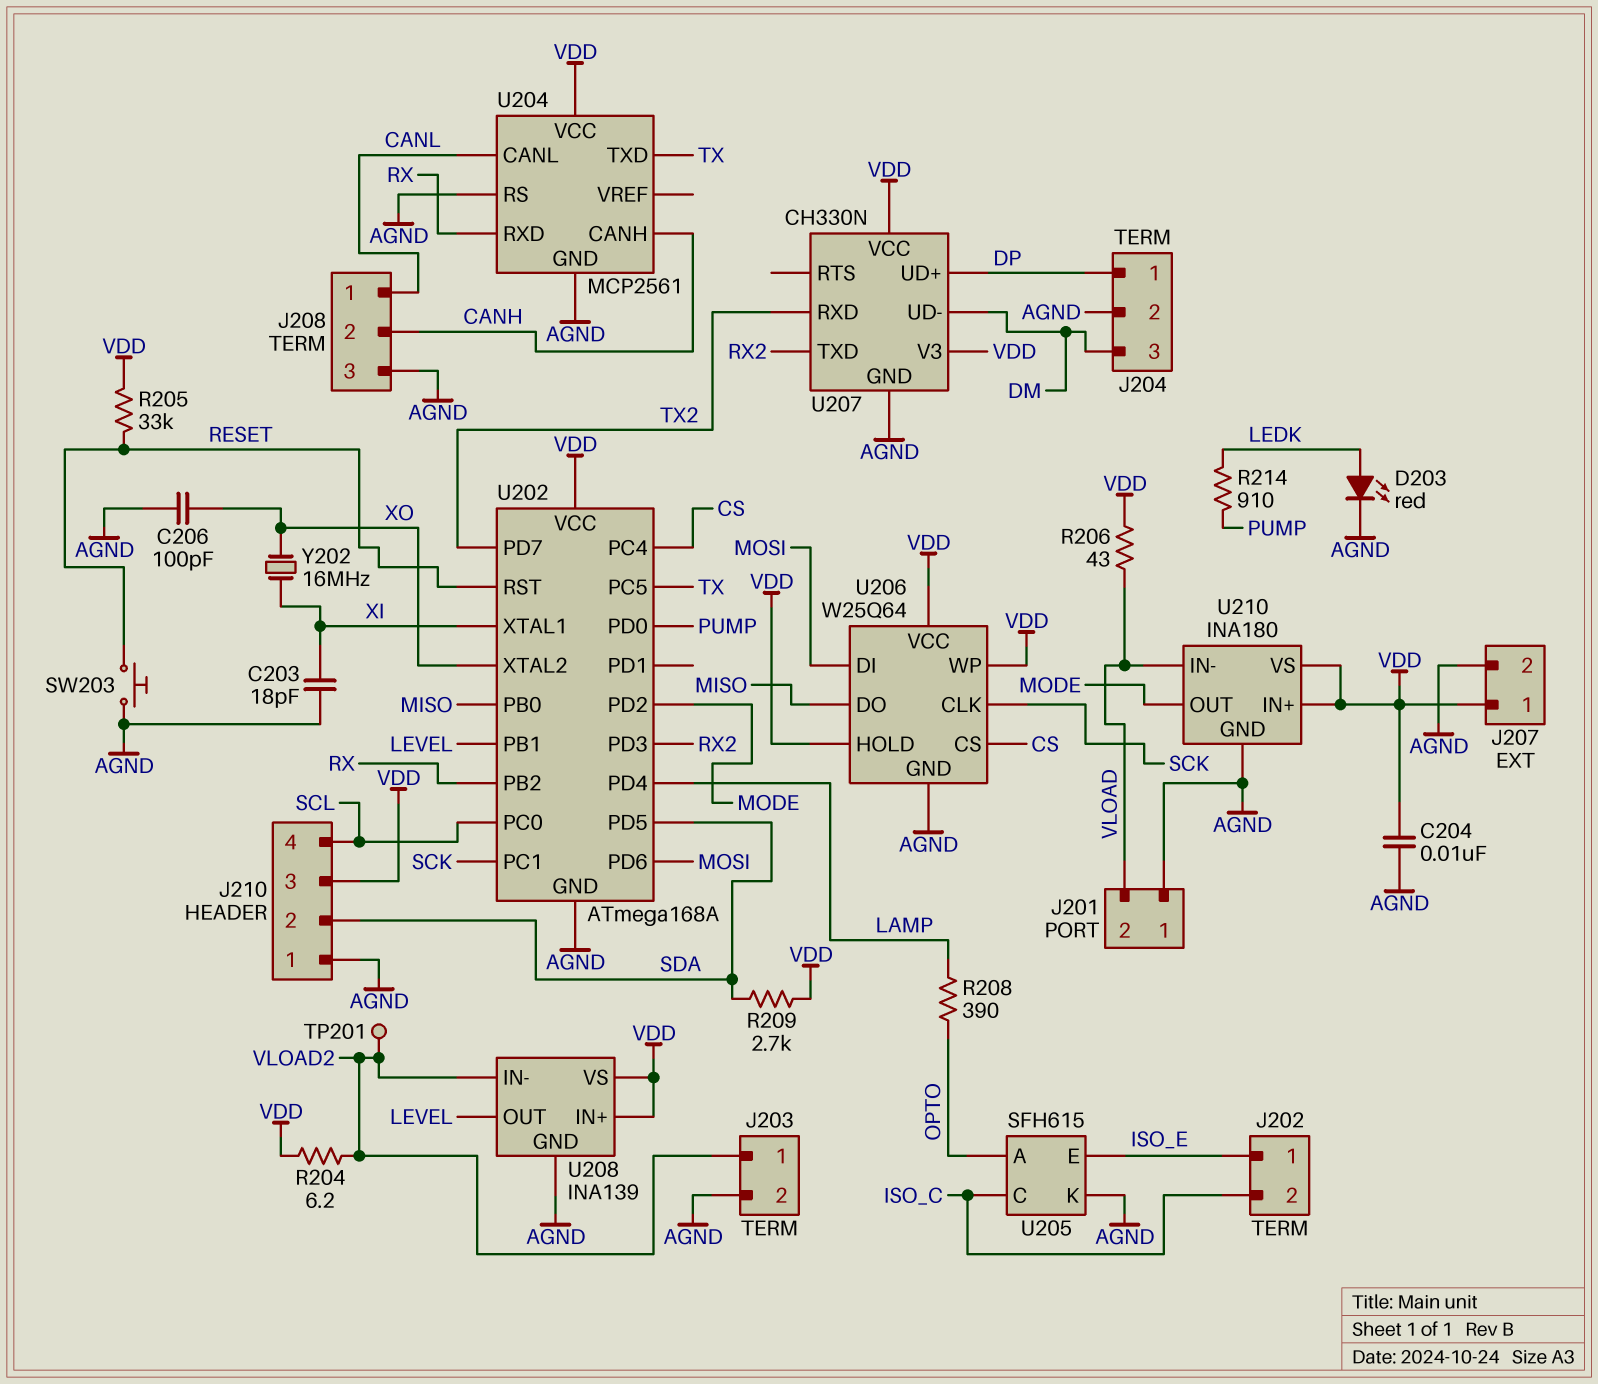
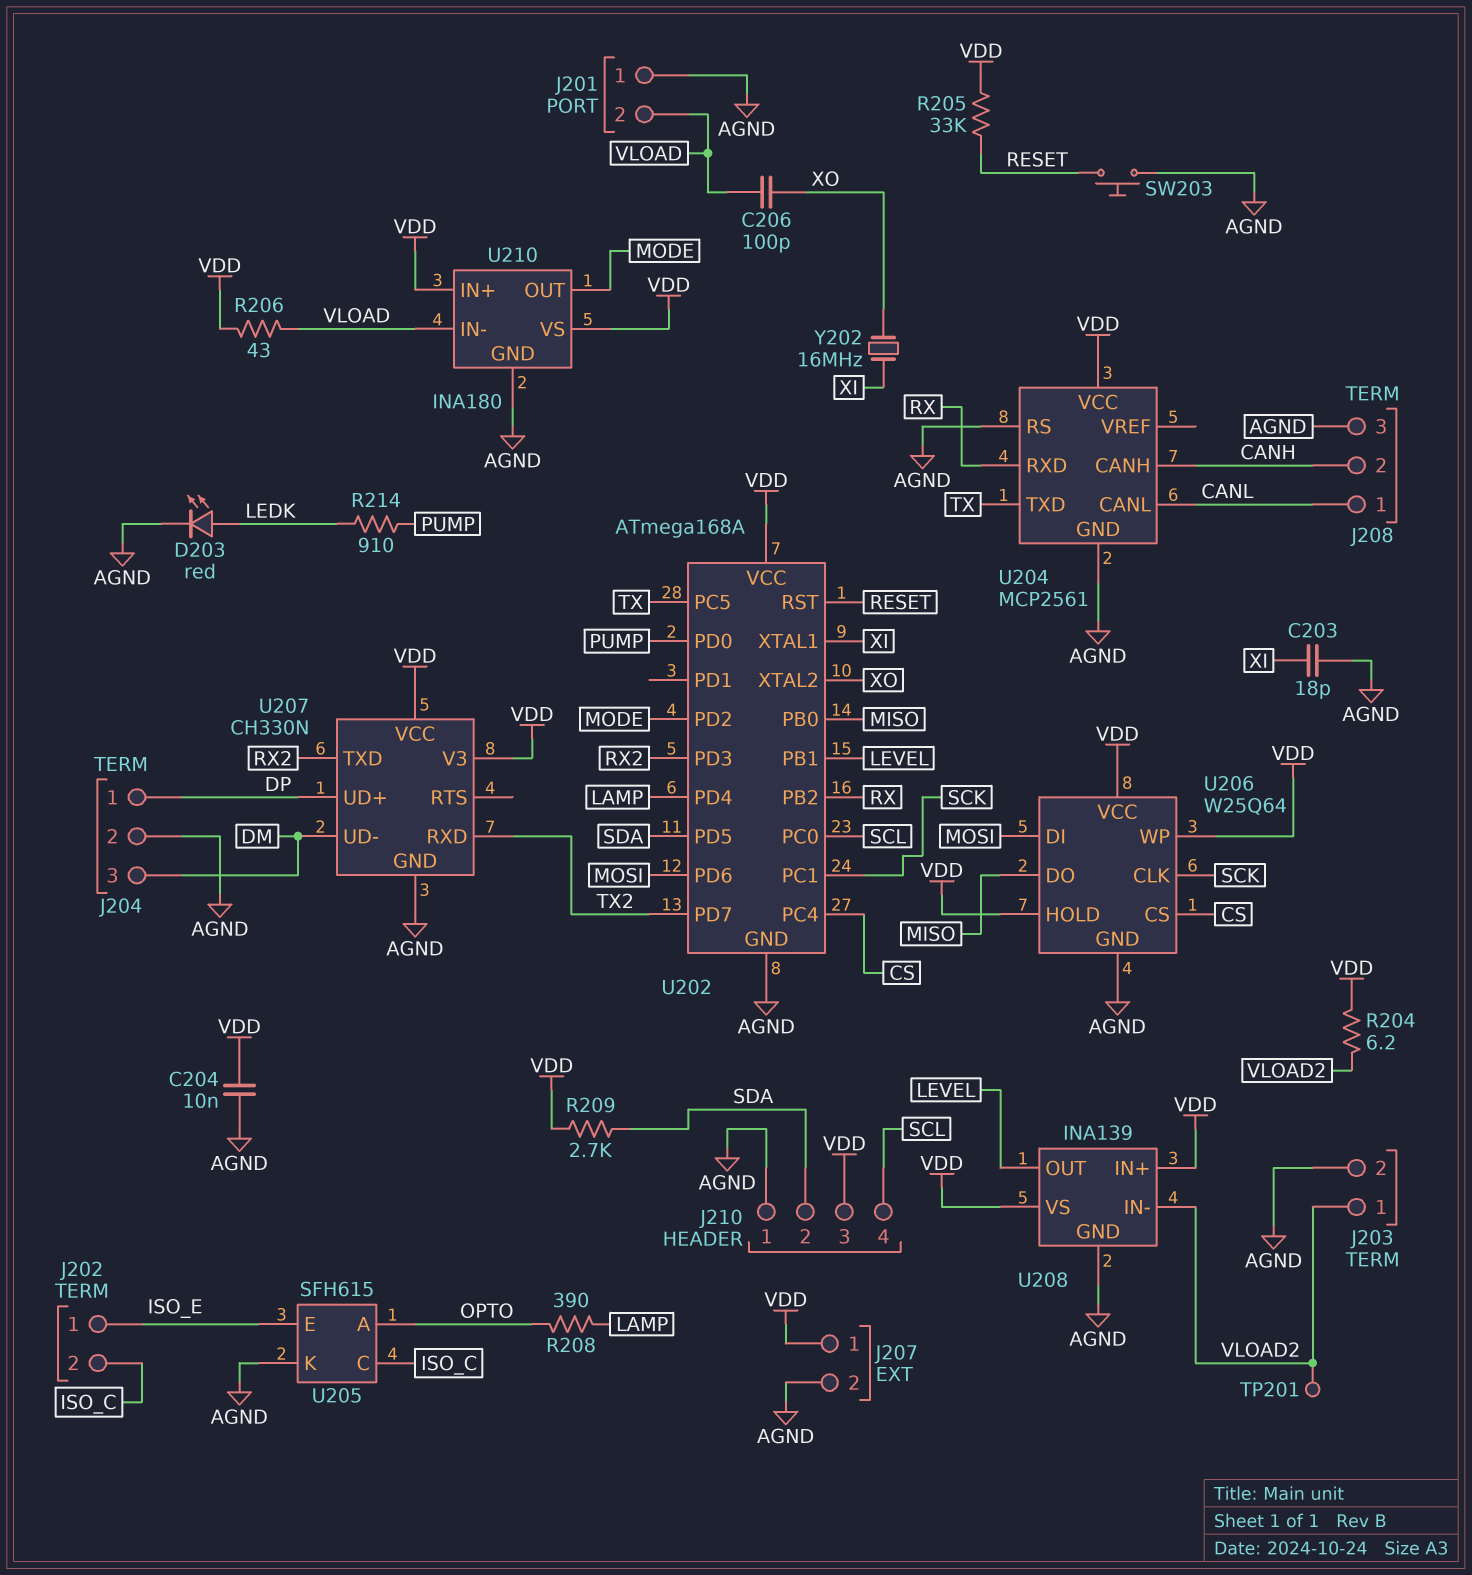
C206: 100pF (AGND, XO) -> 100pF (VLOAD, XO)

